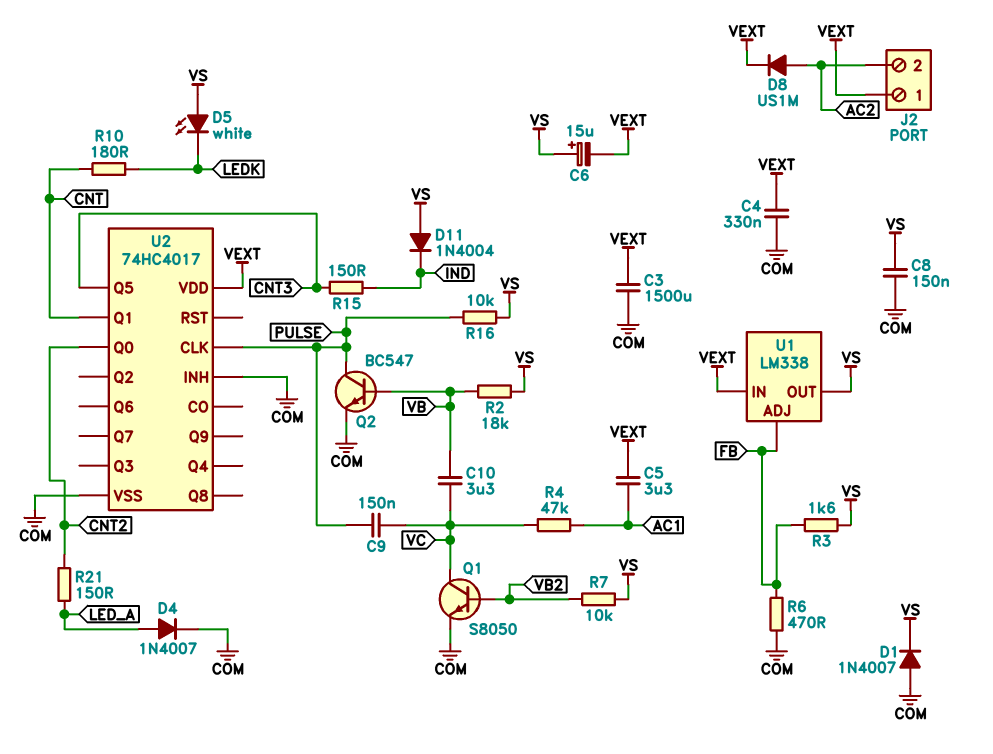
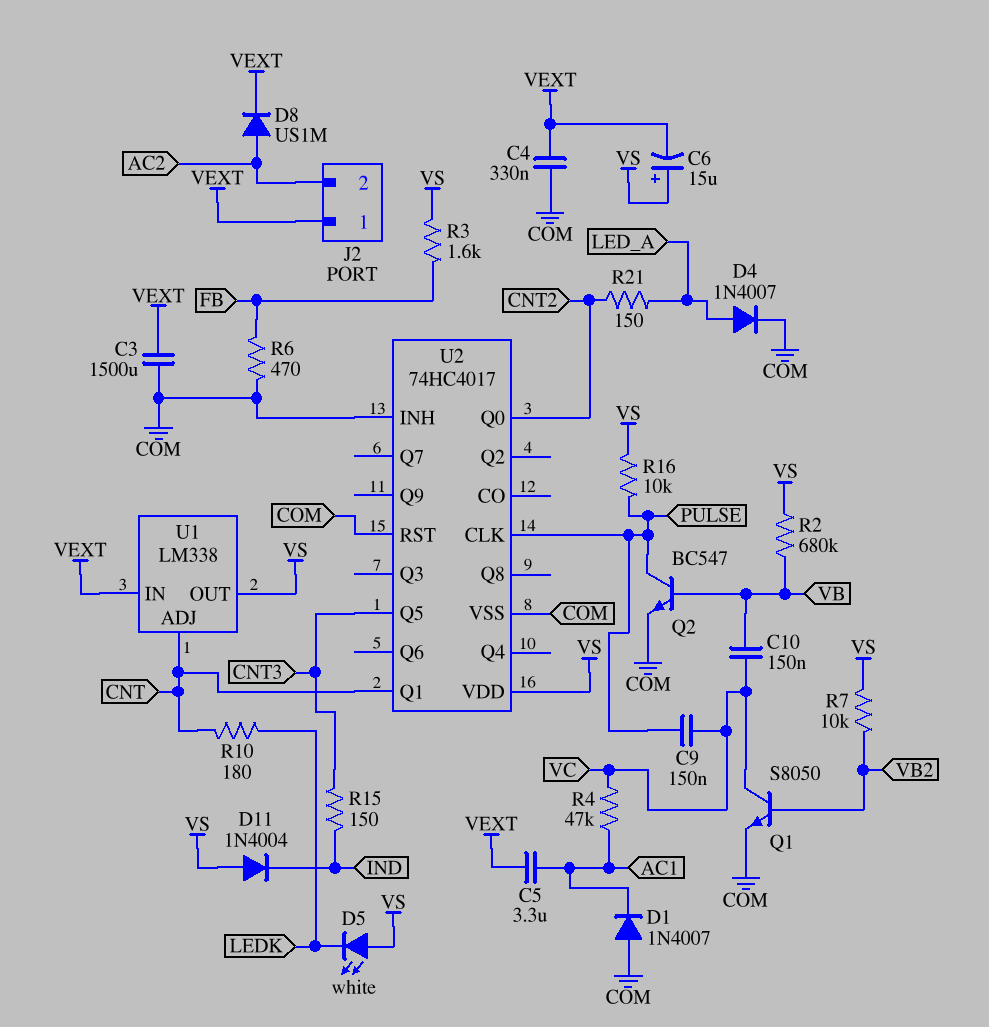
C8: 150nF (COM, VS) -> none
C10: 3.3uF (VB, VC) -> 150nF (VB, VC)
D1: diode 1N4007 (A COM, K VS) -> diode 1N4007 (A COM, K AC1)
R2: 18k (VB, VS) -> 680k (VB, VS)
U1 pin ADJ: FB -> CNT
U2 pin RST: none -> COM
U2 pin VDD: VEXT -> VS

